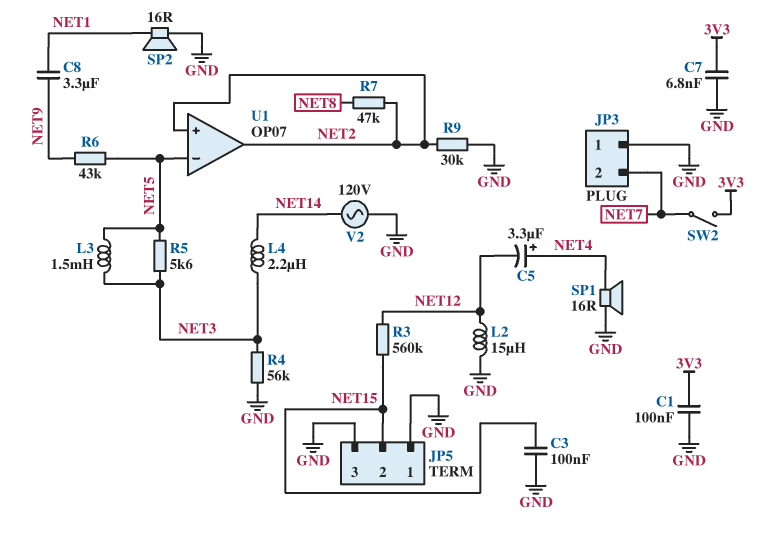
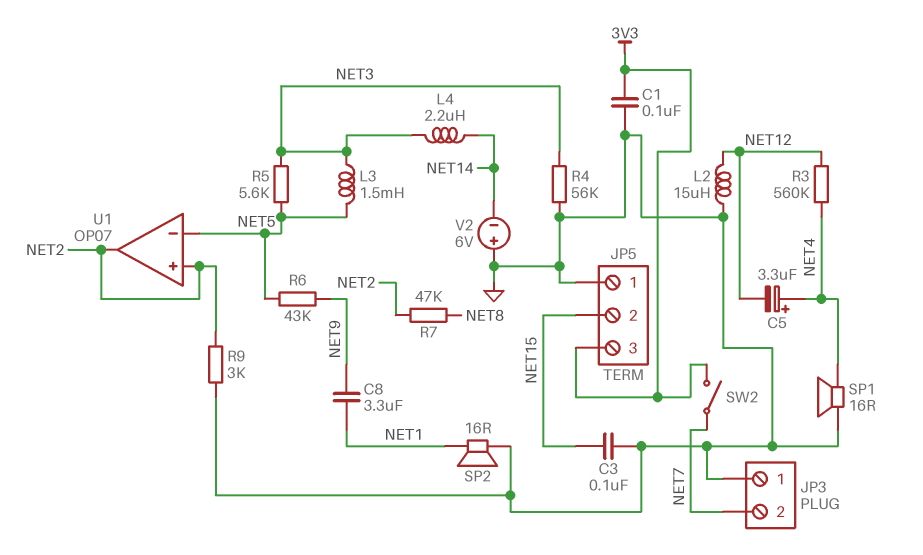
C7: 6.8nF (3V3, GND) -> none
JP5 pin 3: GND -> 3V3
R3: 560k (NET12, NET15) -> 560k (NET4, NET12)
R9: 30k (GND, NET2) -> 3k (GND, NET2)
V2: AC 120V (GND, NET14) -> 6V (plus GND, minus NET14)

